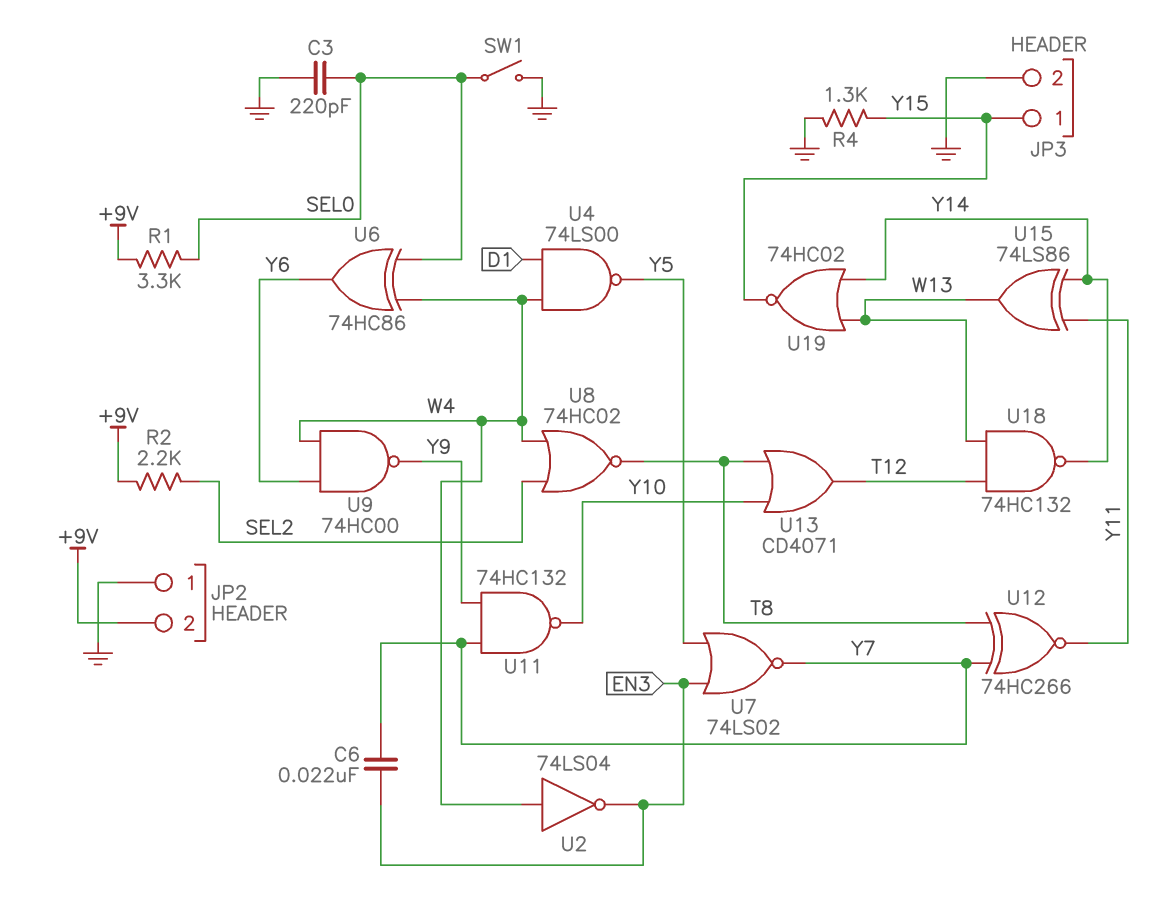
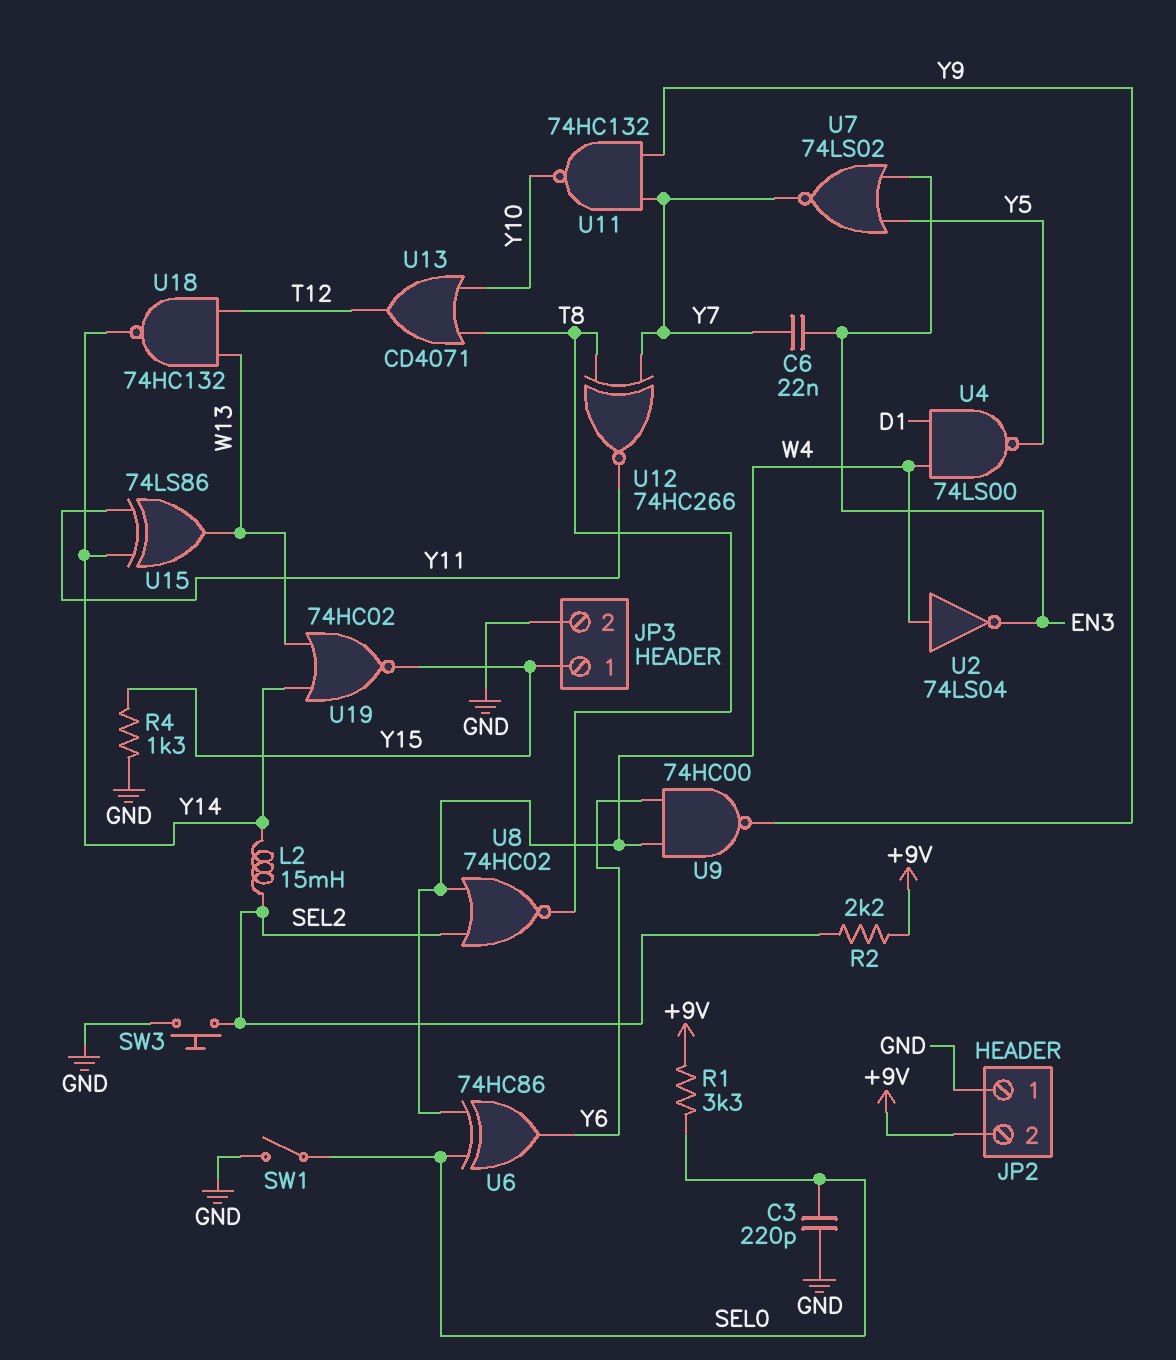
L2: none -> 15mH (SEL2, Y14)
SW3: none -> button (GND, SEL2)

